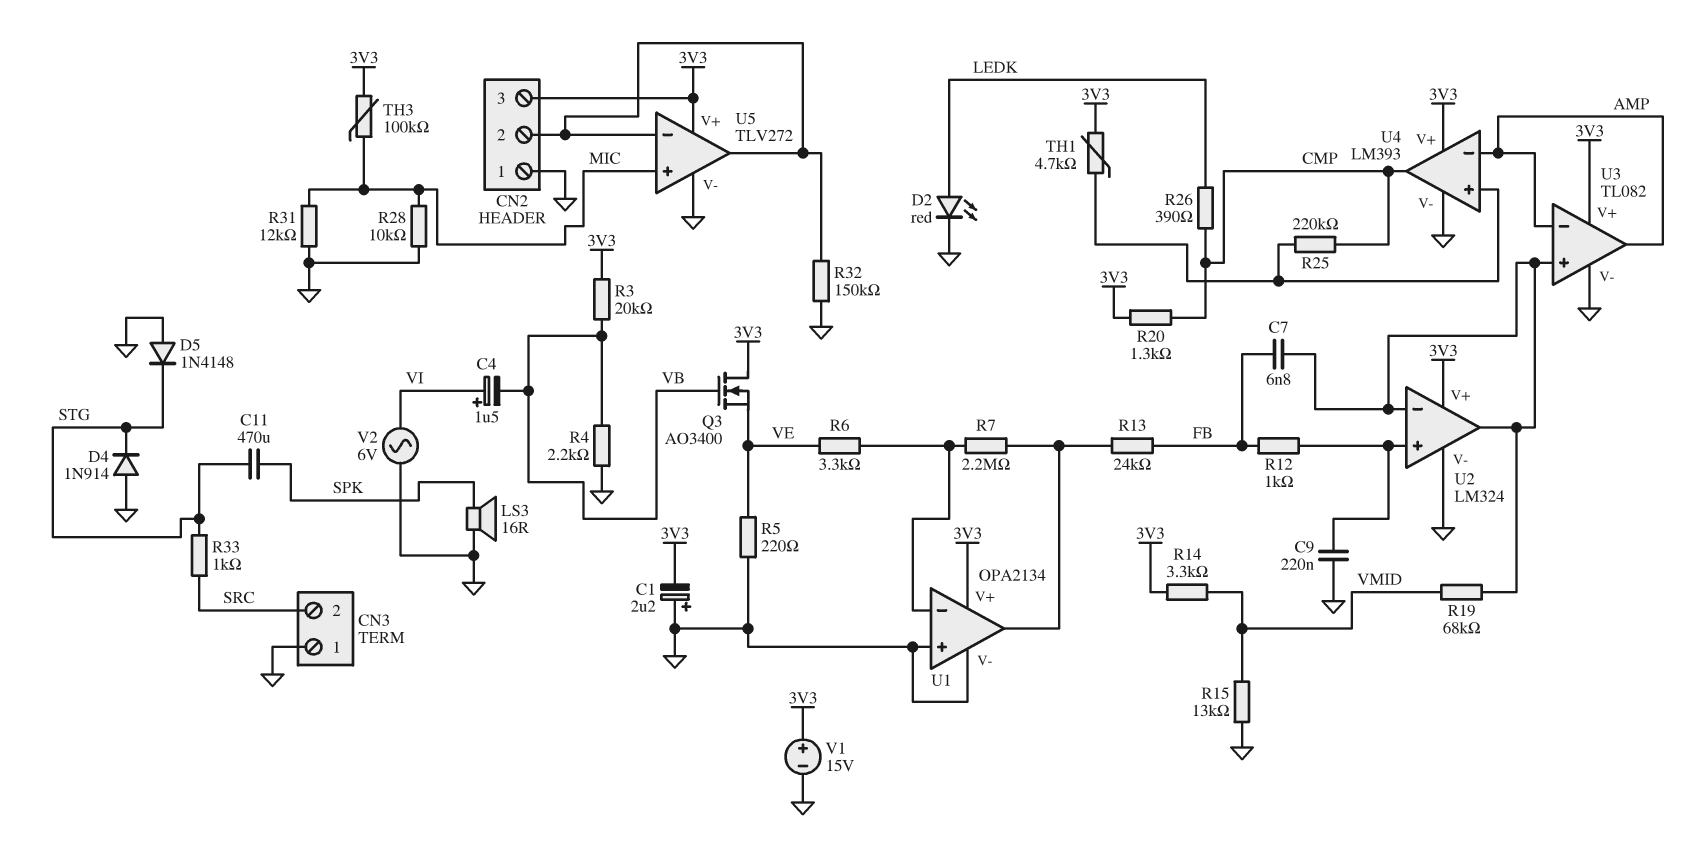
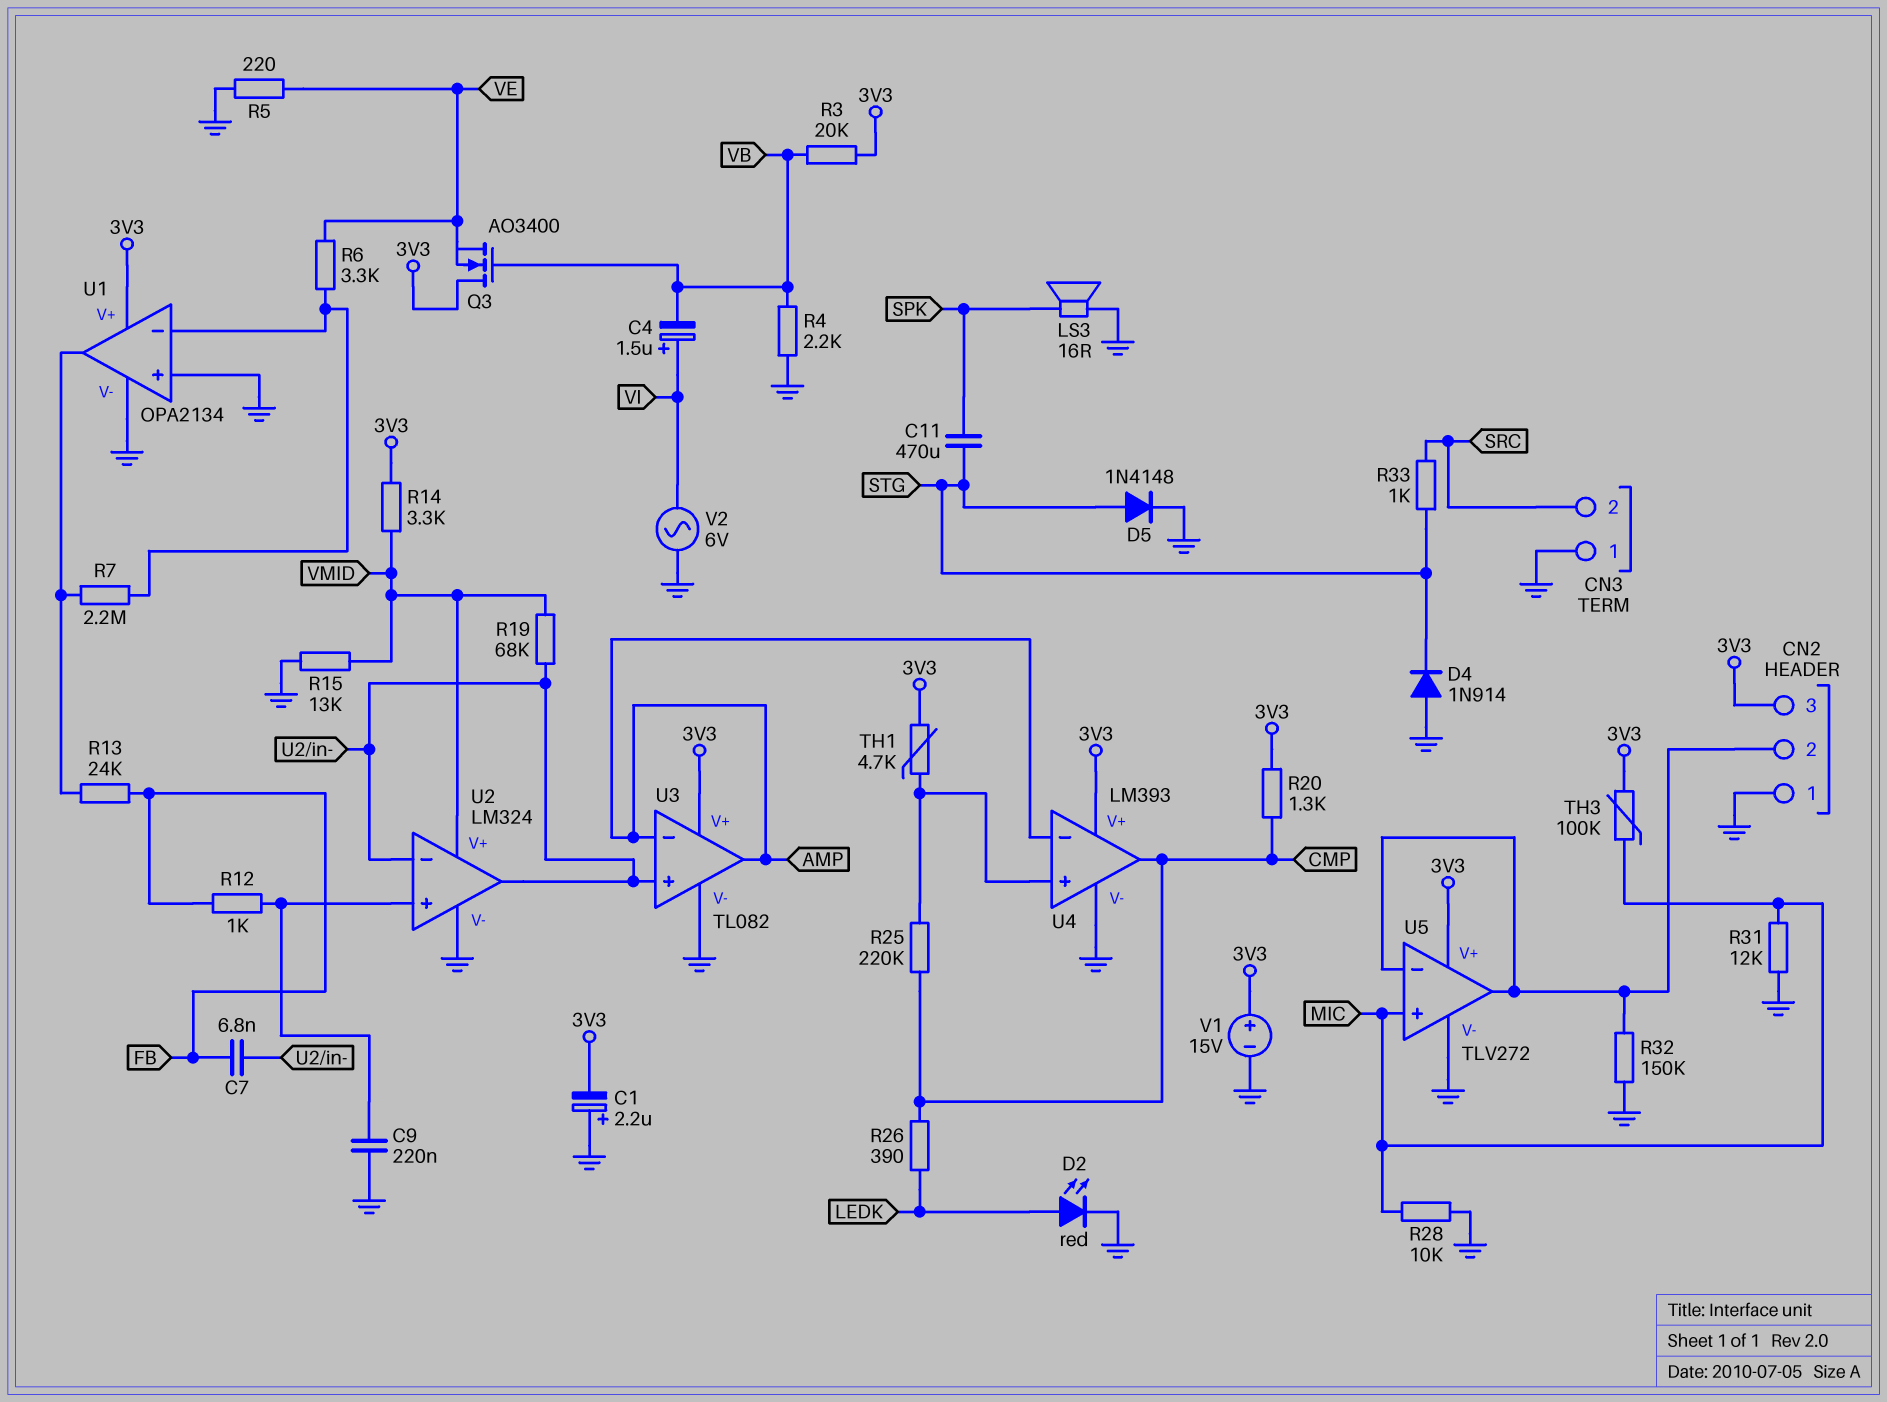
D5: diode 1N4148 (A GND, K STG) -> diode 1N4148 (A STG, K GND)
U2 pin V+: 3V3 -> VMID

